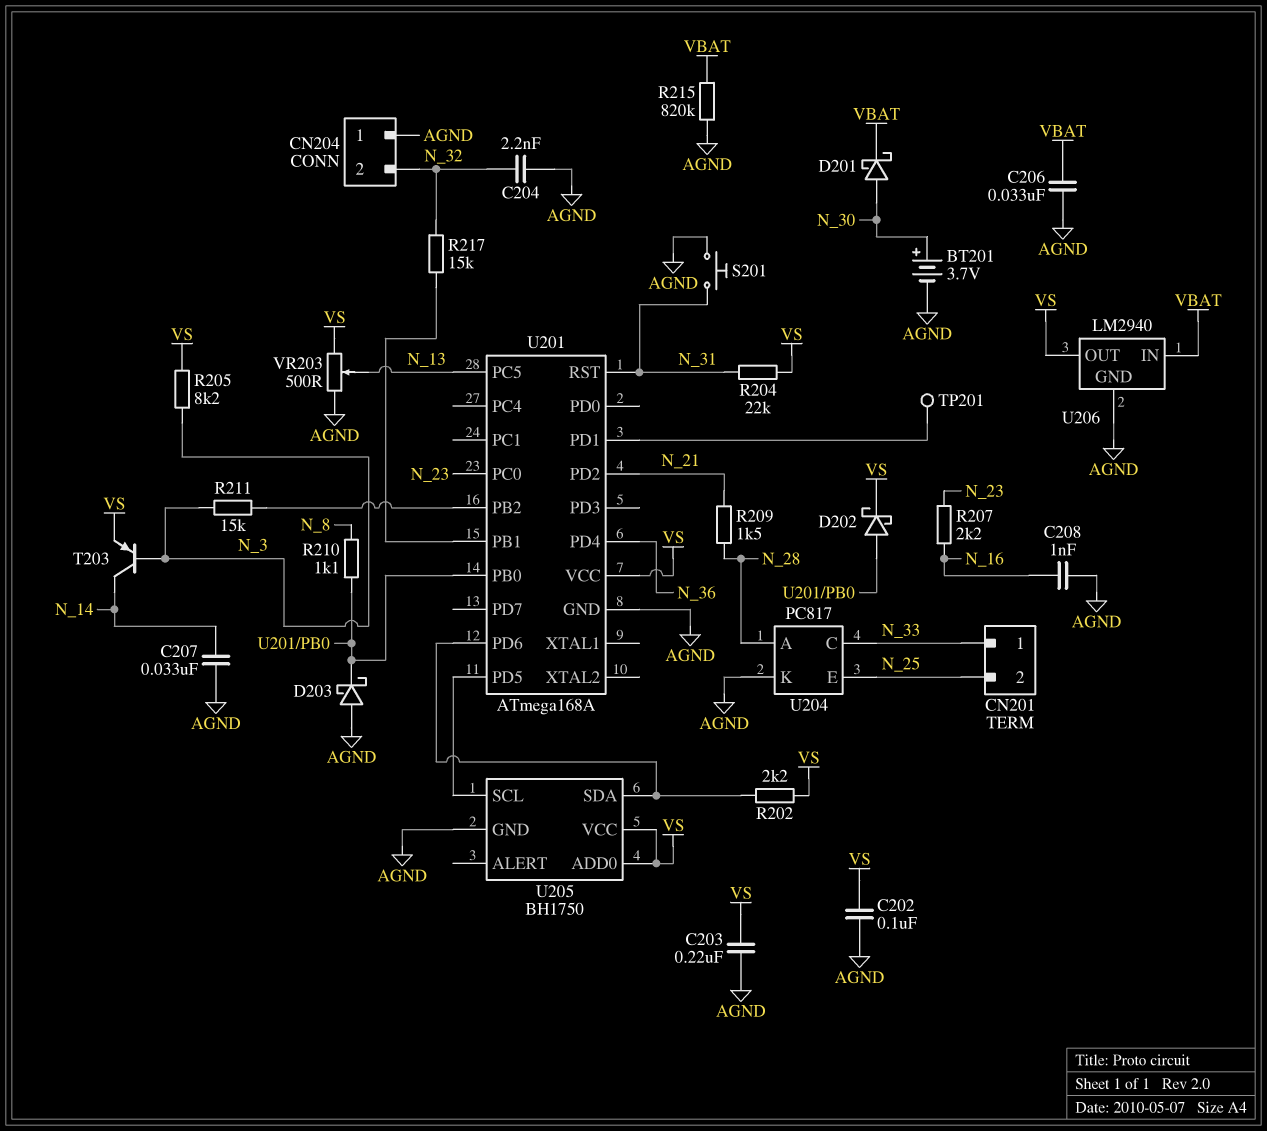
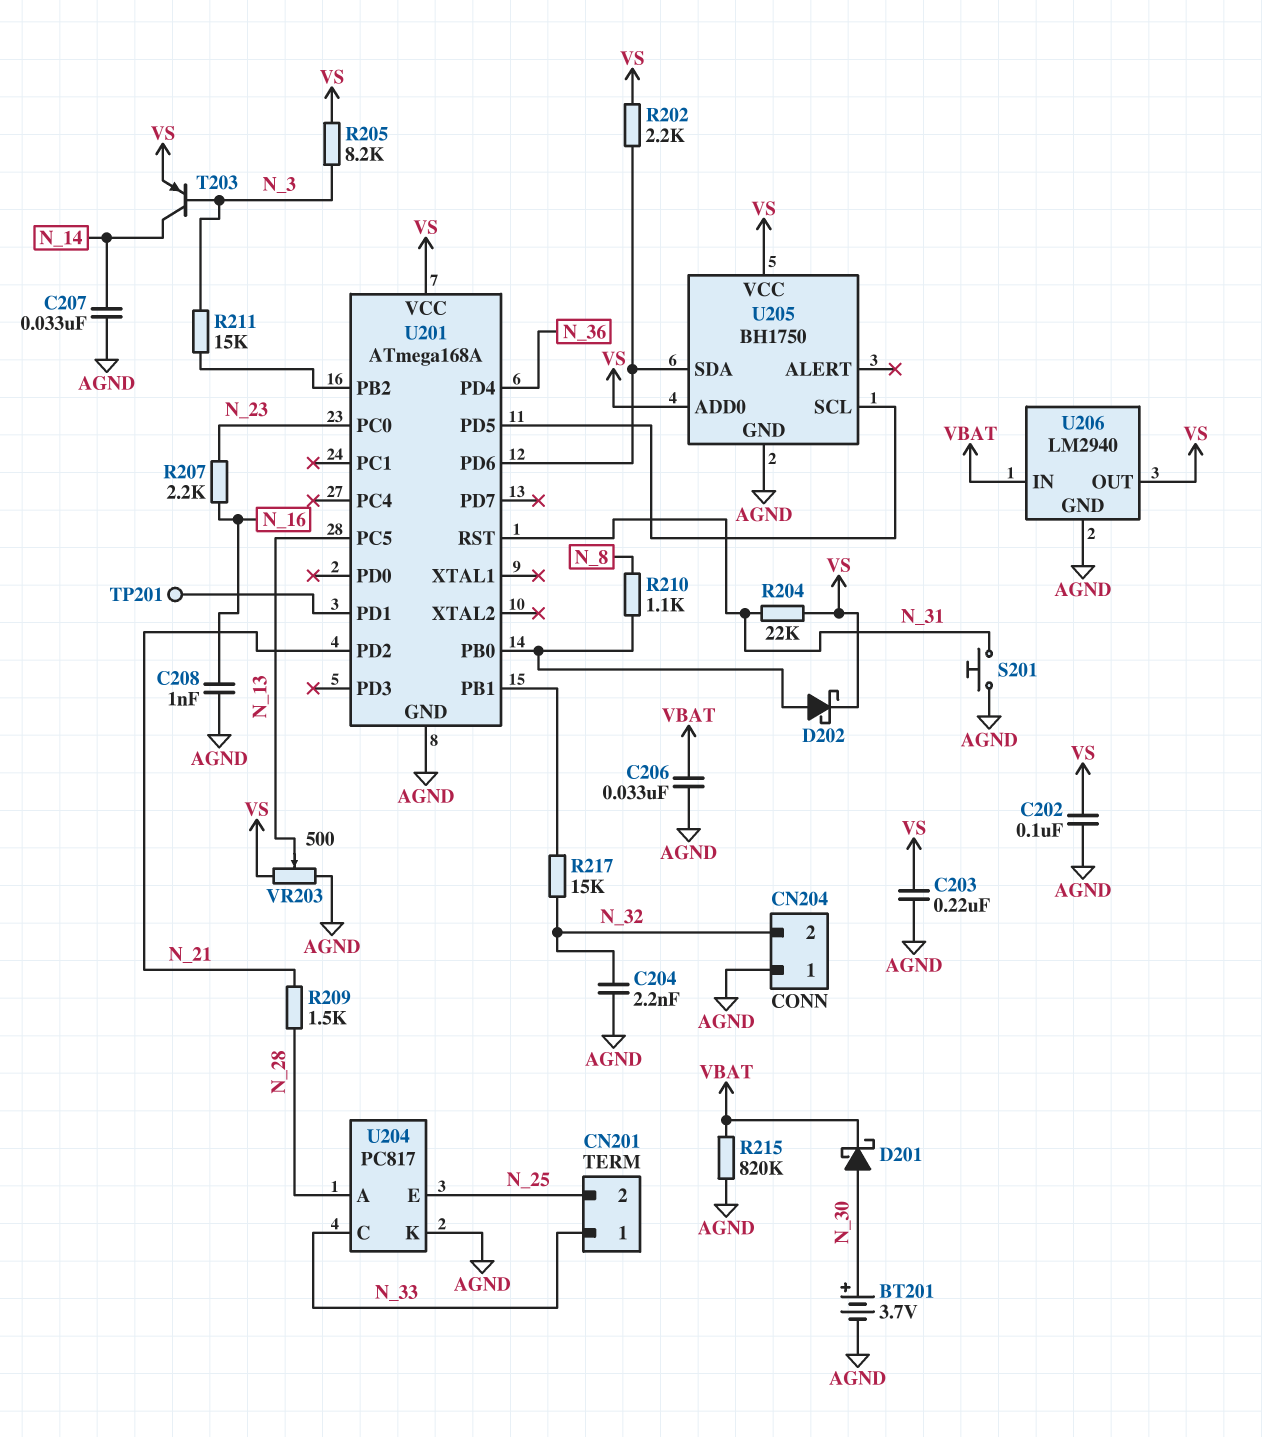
D203: schottky (A AGND, K U201/PB0) -> none

